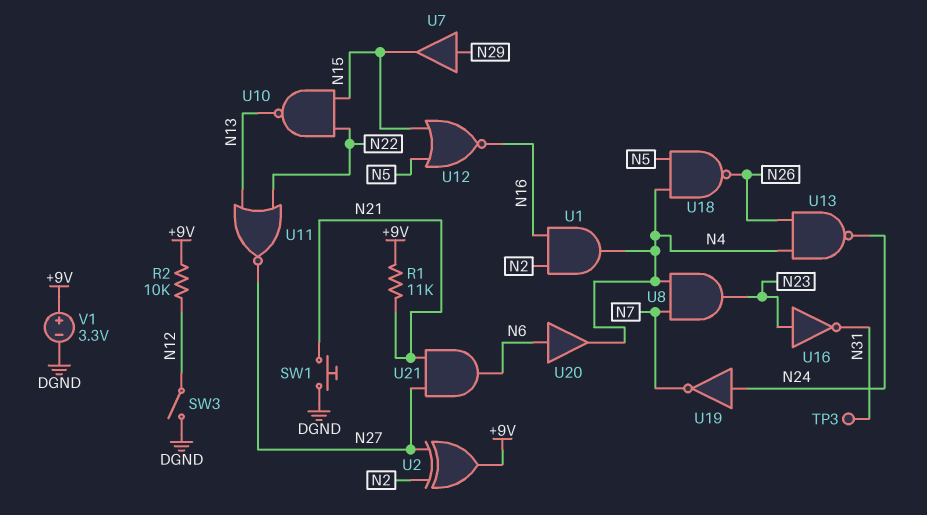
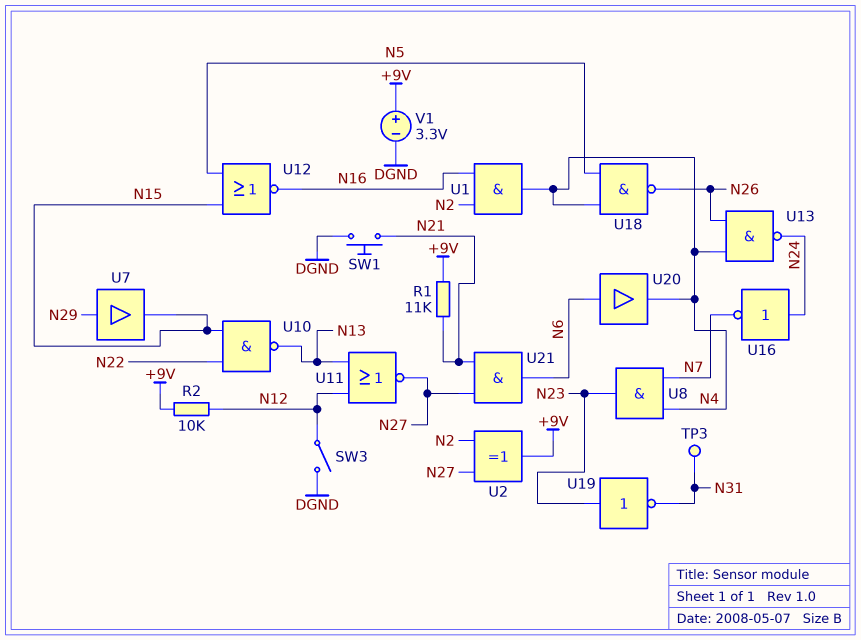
U11: NOR (in N13, in N22, out N27) -> NOR (in N12, in N13, out N27)
U16: NOT (in N23, out N31) -> NOT (in N24, out N7)
U19: NOT (in N24, out N7) -> NOT (in N23, out N31)

